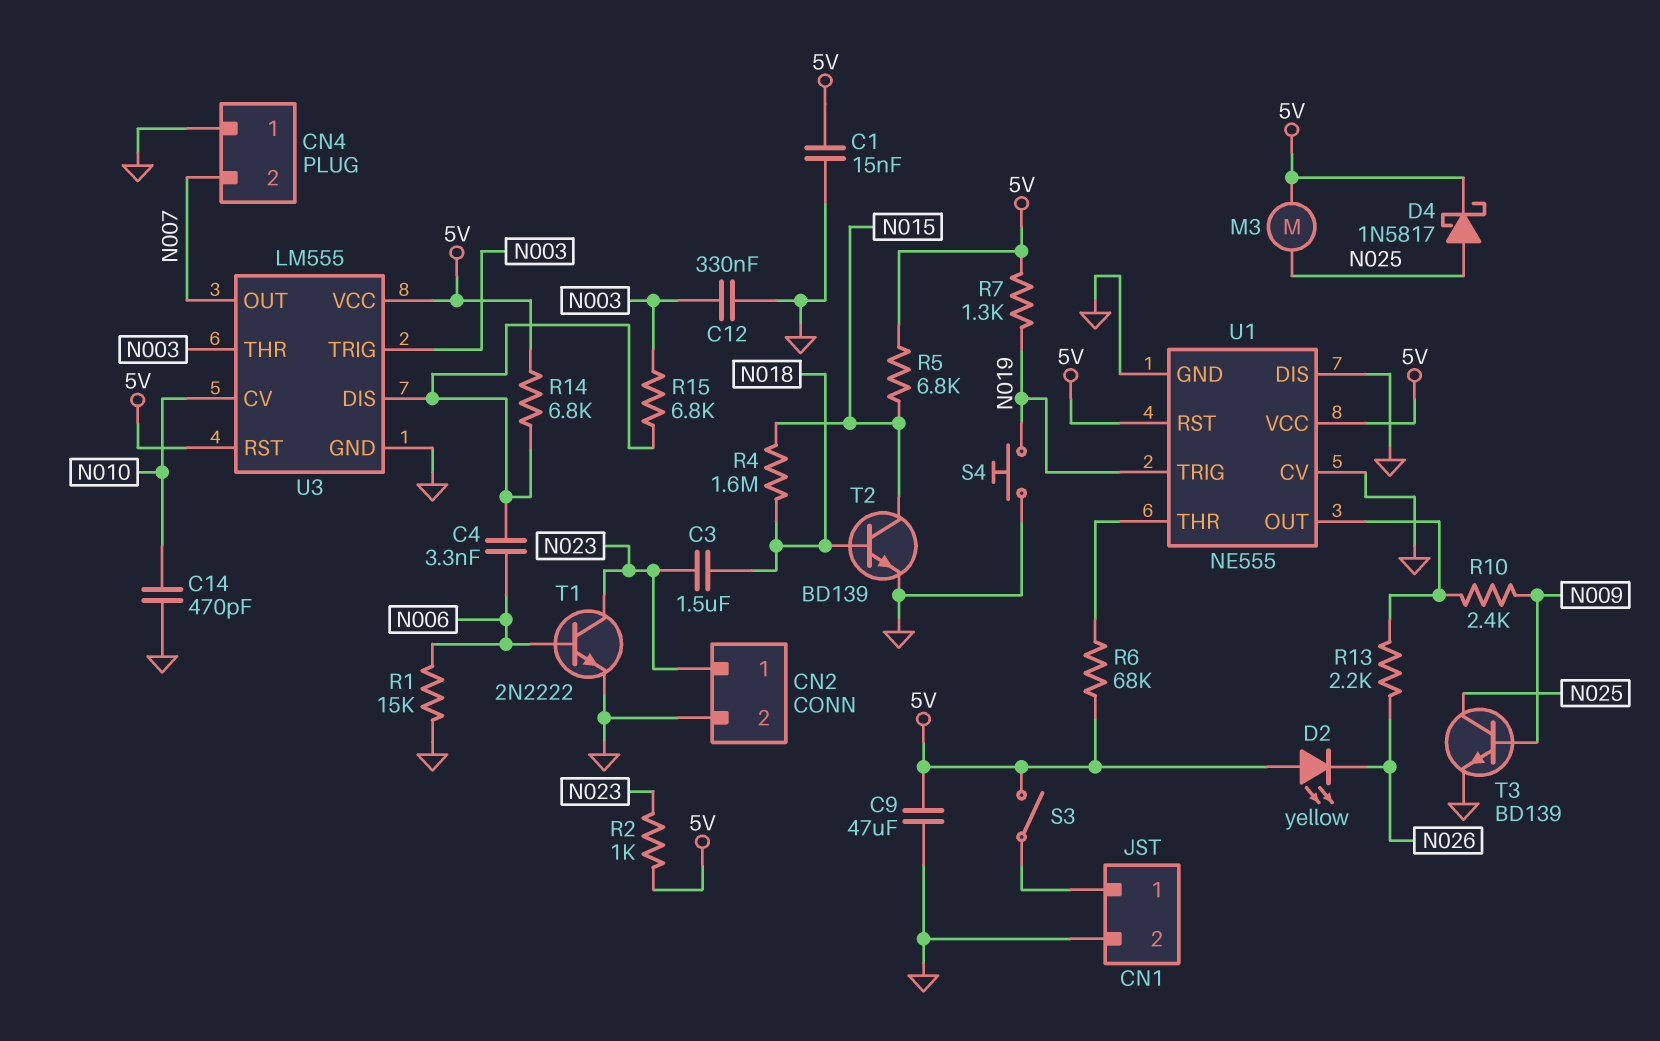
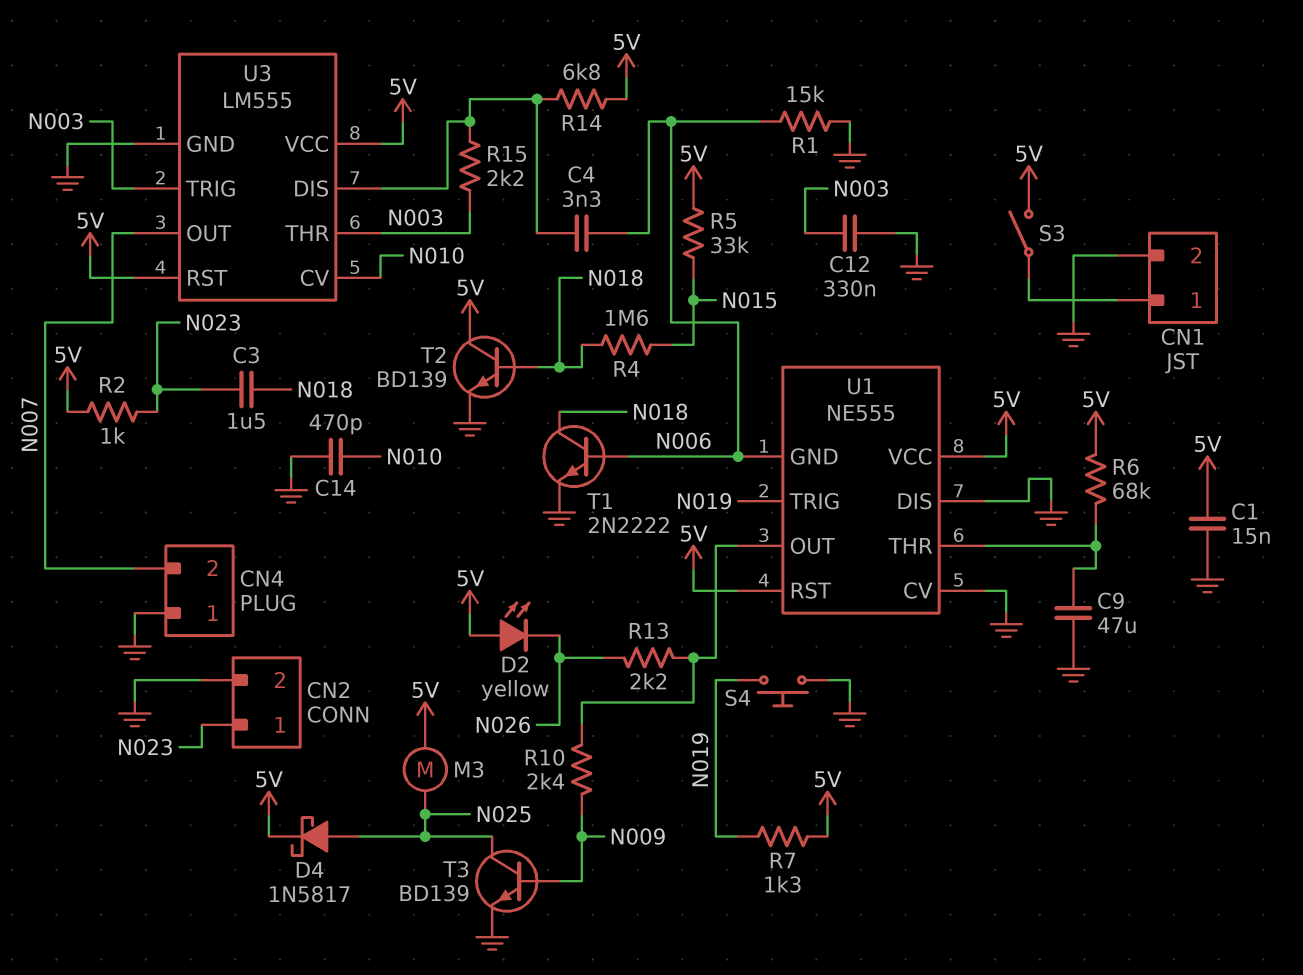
C9: 47uF (5V, GND) -> 47uF (GND, U1/THR)
R5: 6.8k (5V, N015) -> 33k (5V, N015)
R15: 6.8k (N003, U3/DIS) -> 2.2k (N003, U3/DIS)
T1: NPN 2N2222 (B N006, C N023, E GND) -> NPN 2N2222 (B N006, C N018, E GND)
T2: NPN BD139 (B N018, C N015, E GND) -> NPN BD139 (B N018, C 5V, E GND)
U1 pin GND: GND -> N006

